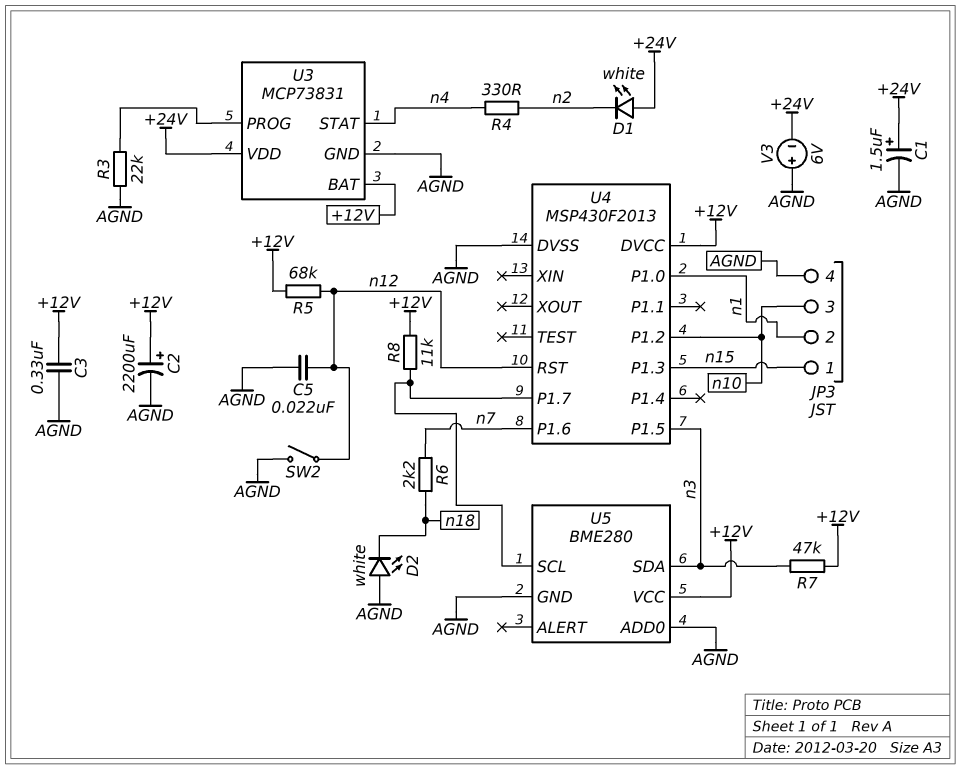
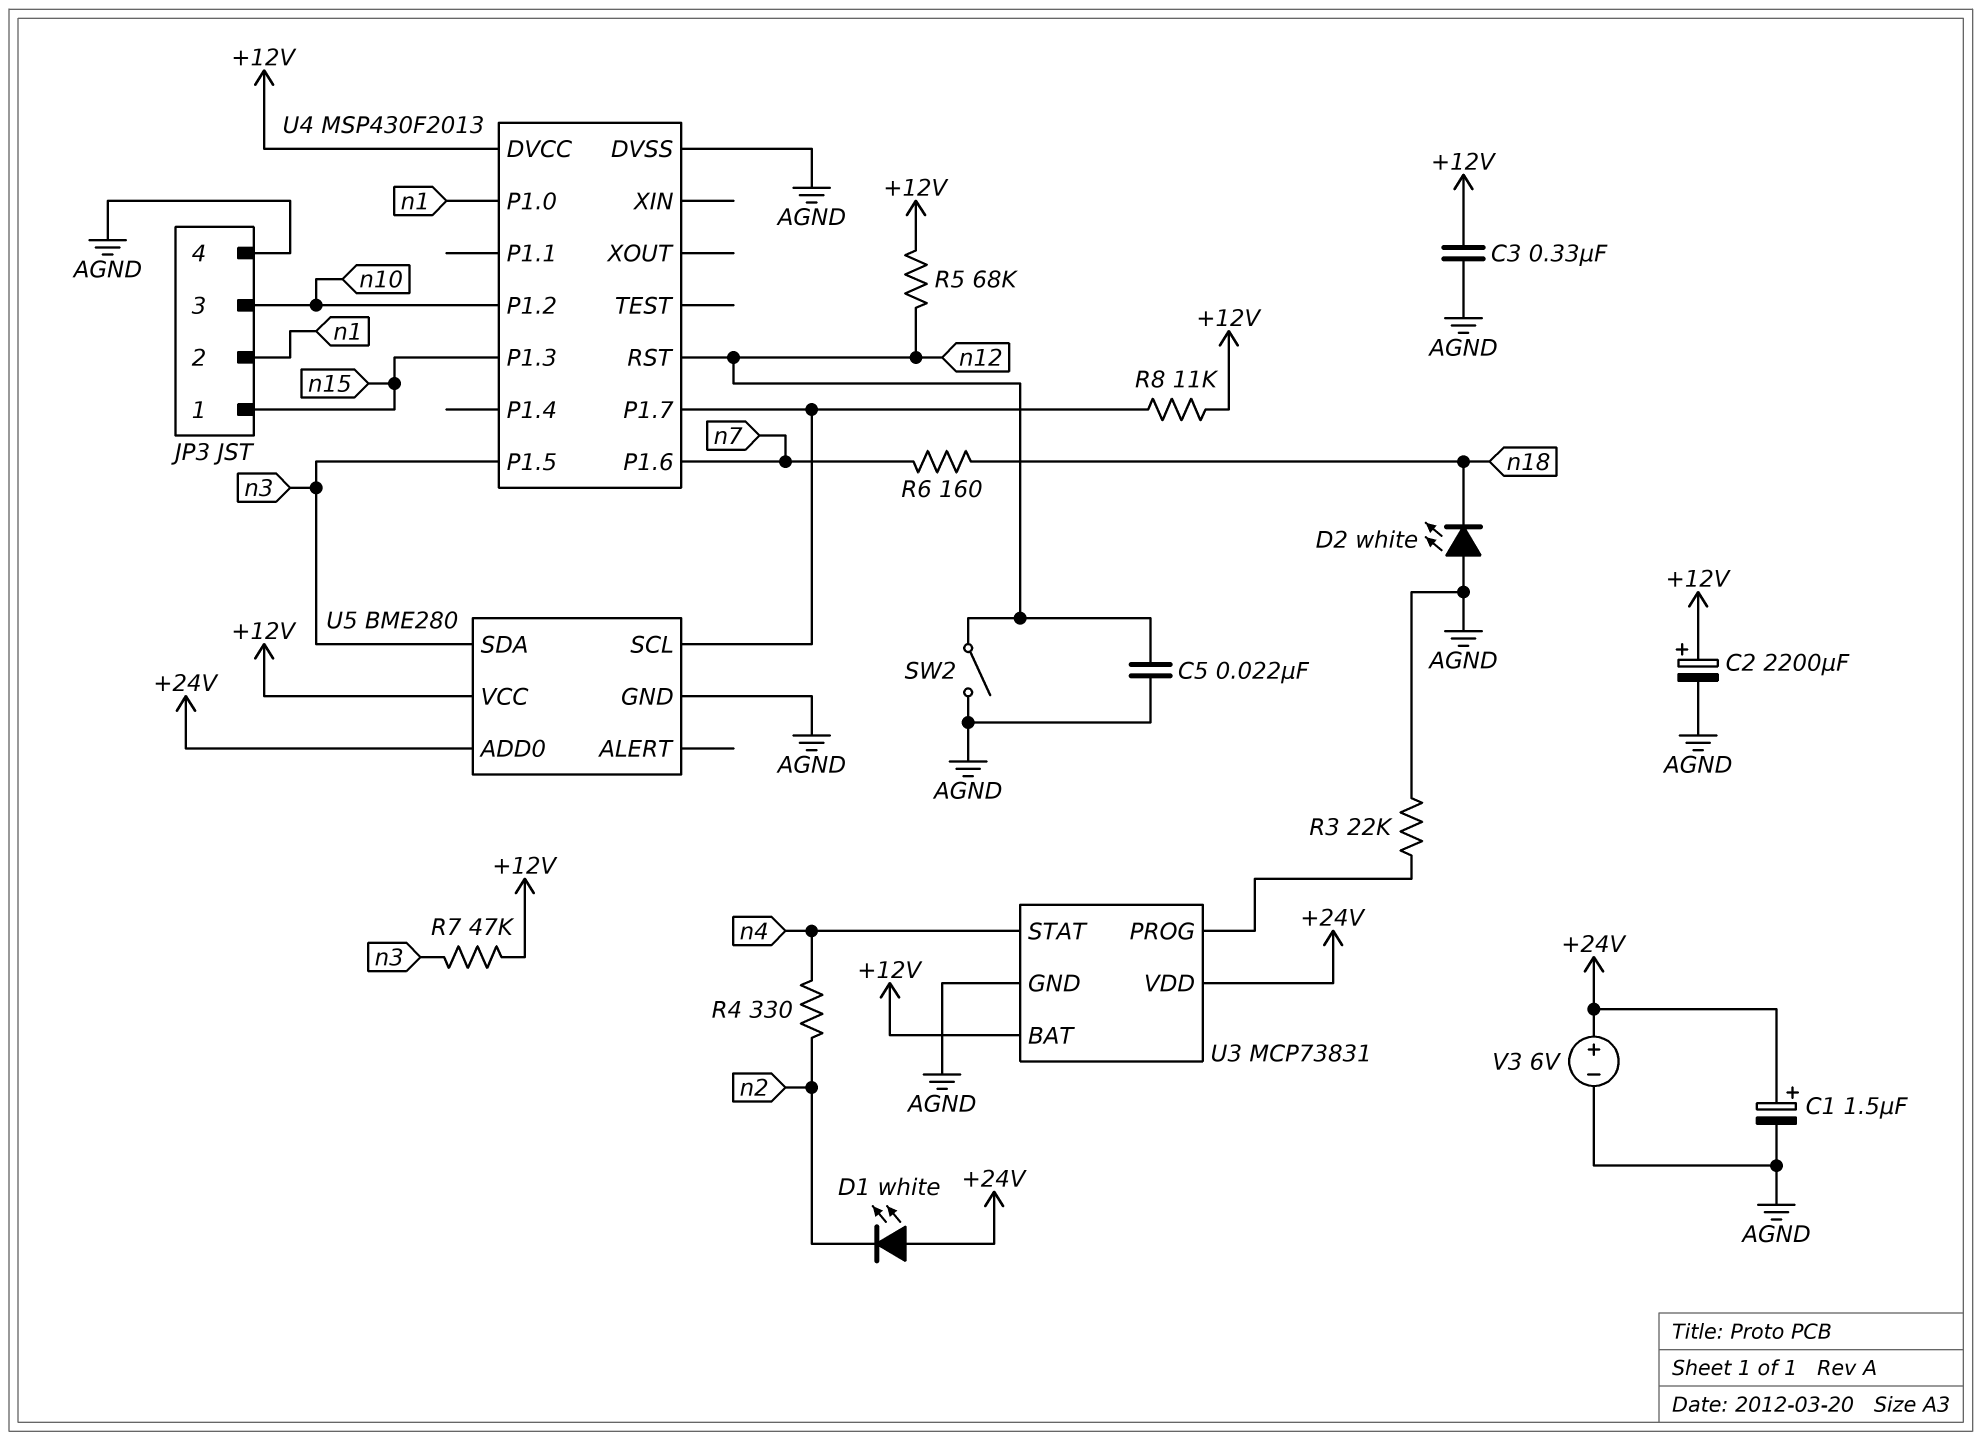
R6: 2.2k (n7, n18) -> 160 (n7, n18)
U5 pin ADD0: AGND -> +24V
V3: 6V (plus AGND, minus +24V) -> 6V (plus +24V, minus AGND)

